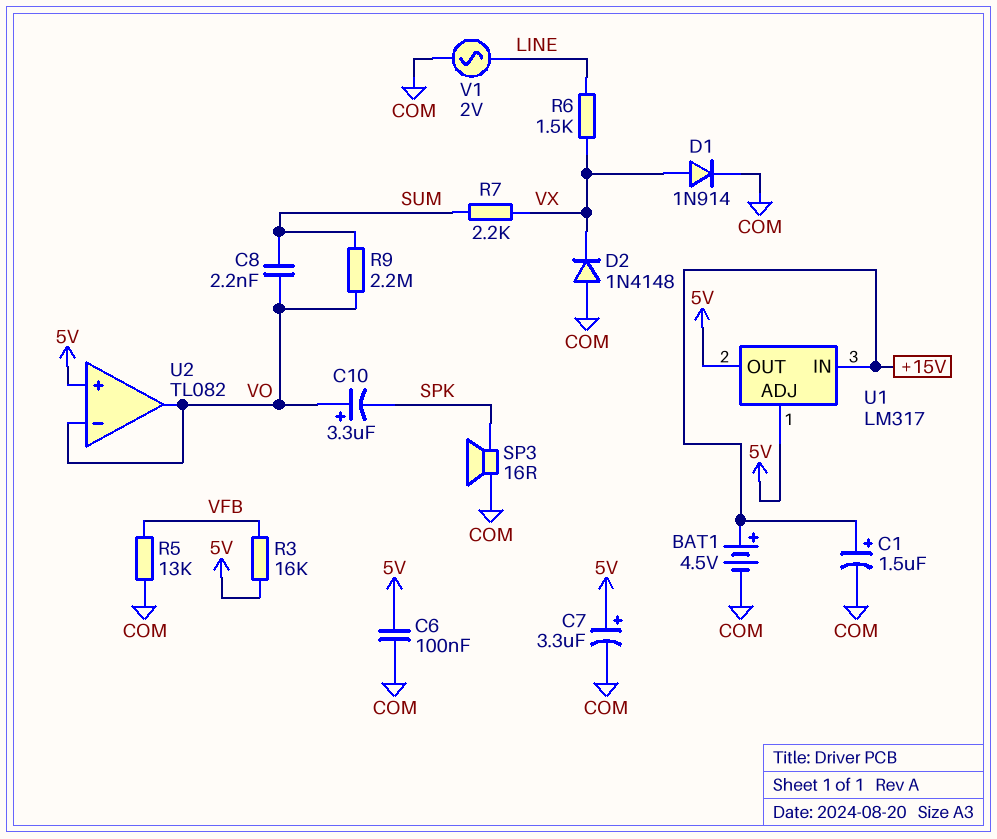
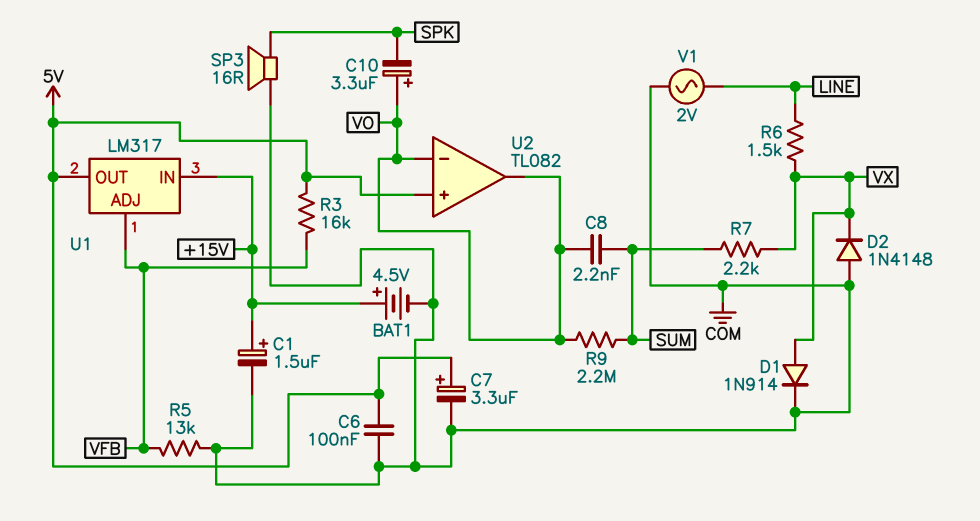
U1 pin ADJ: 5V -> VFB

